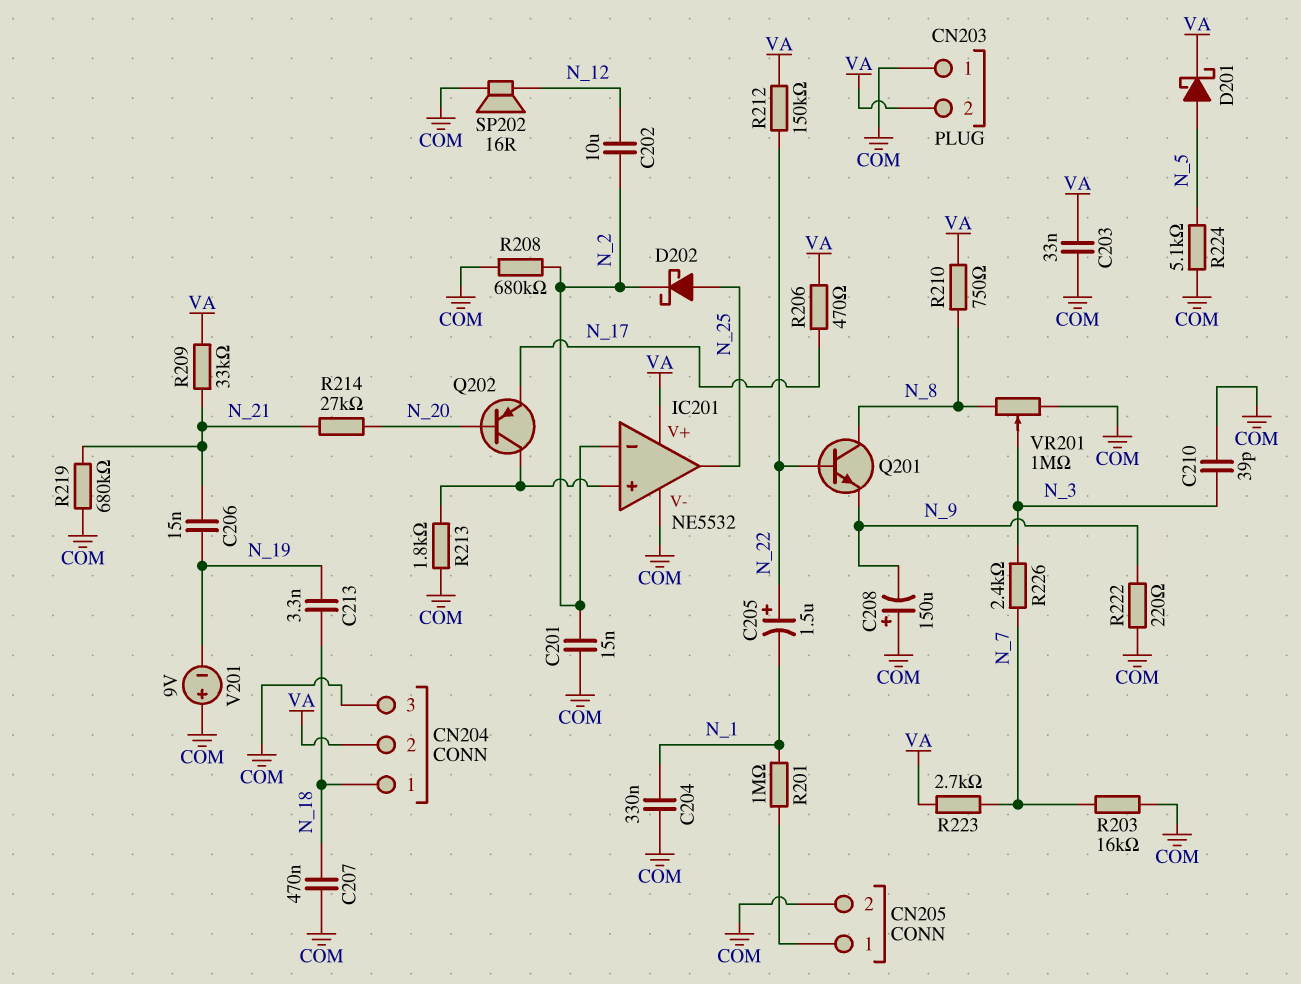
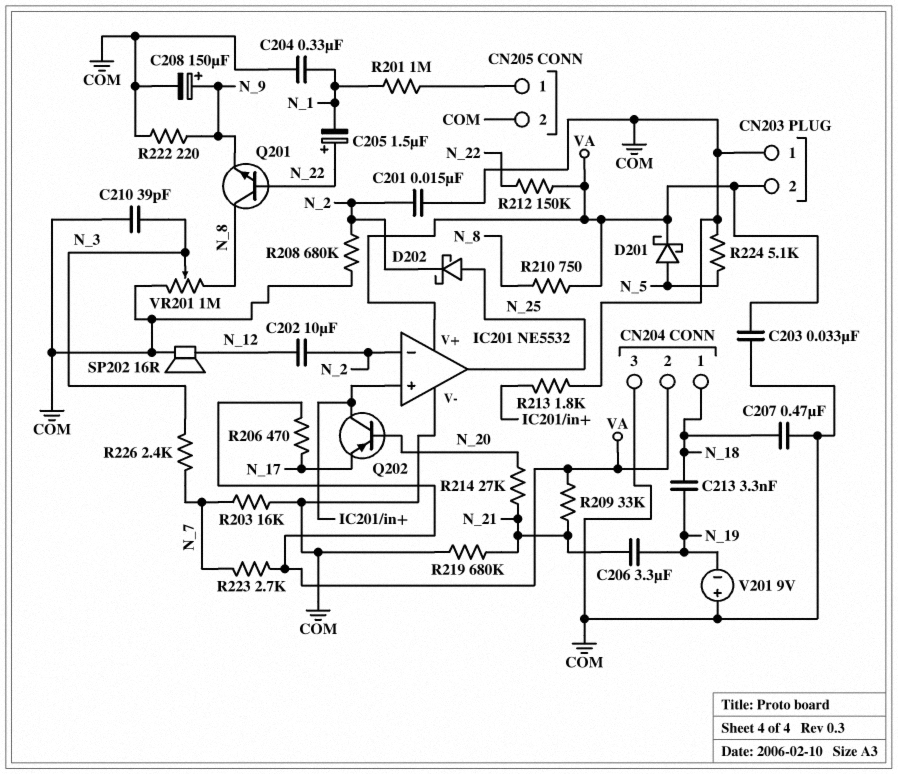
C206: 15nF (N_19, N_21) -> 3.3uF (N_19, N_21)
C208: 150uF (plus COM, minus N_9) -> 150uF (plus N_9, minus COM)

